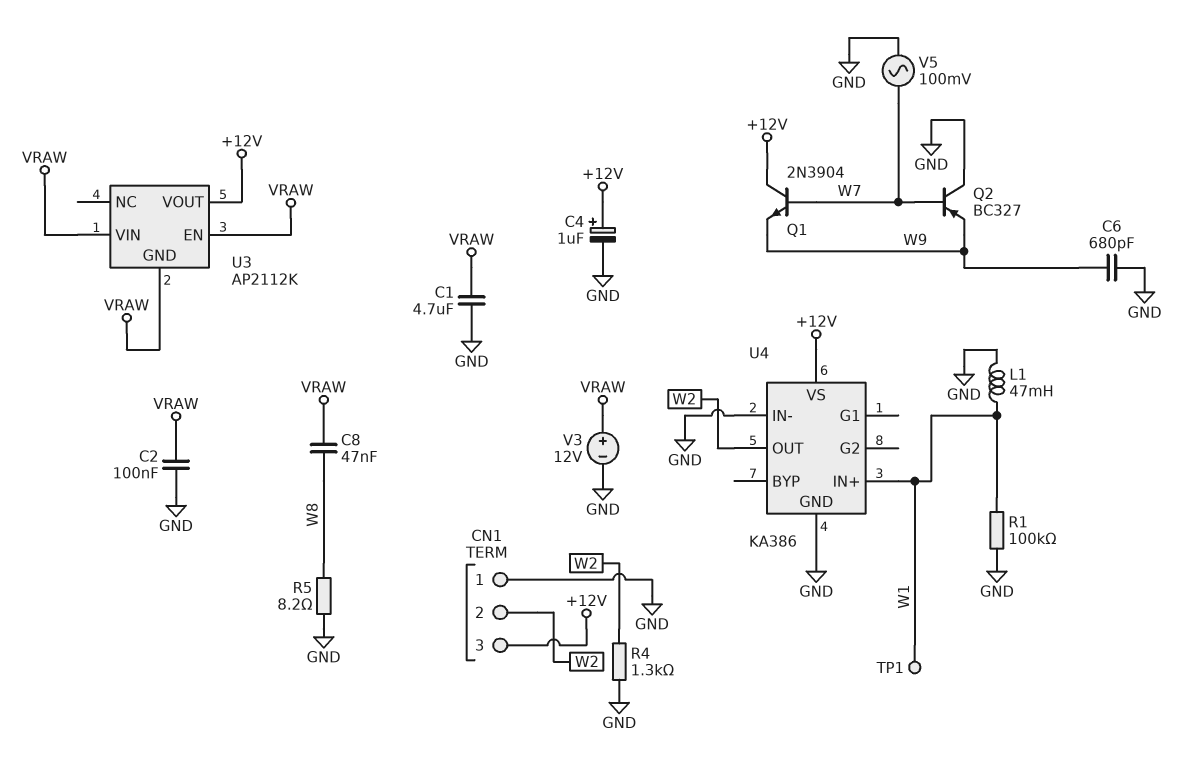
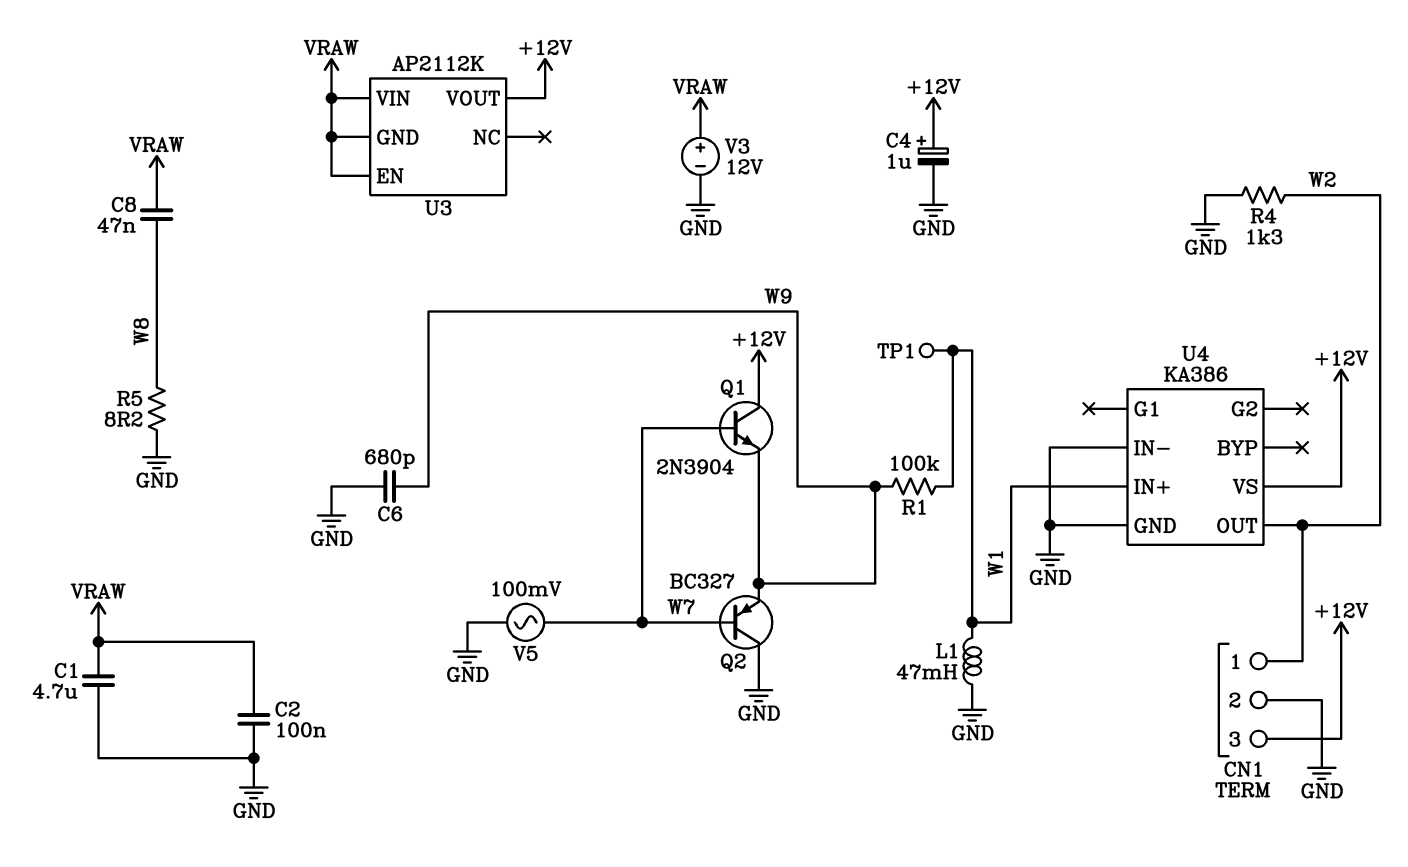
CN1 pin 1: GND -> W2
CN1 pin 2: W2 -> GND
R1: 100k (GND, W1) -> 100k (W1, W9)

